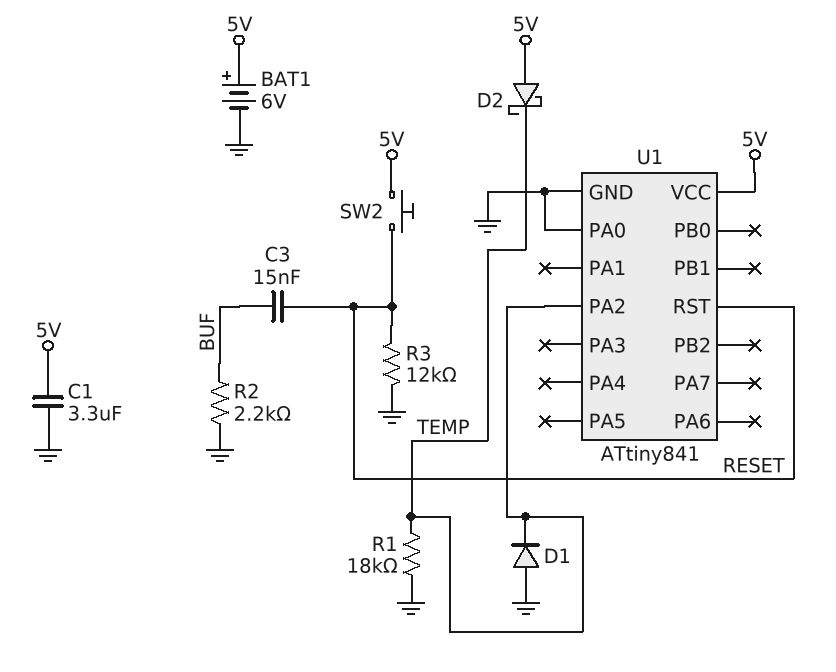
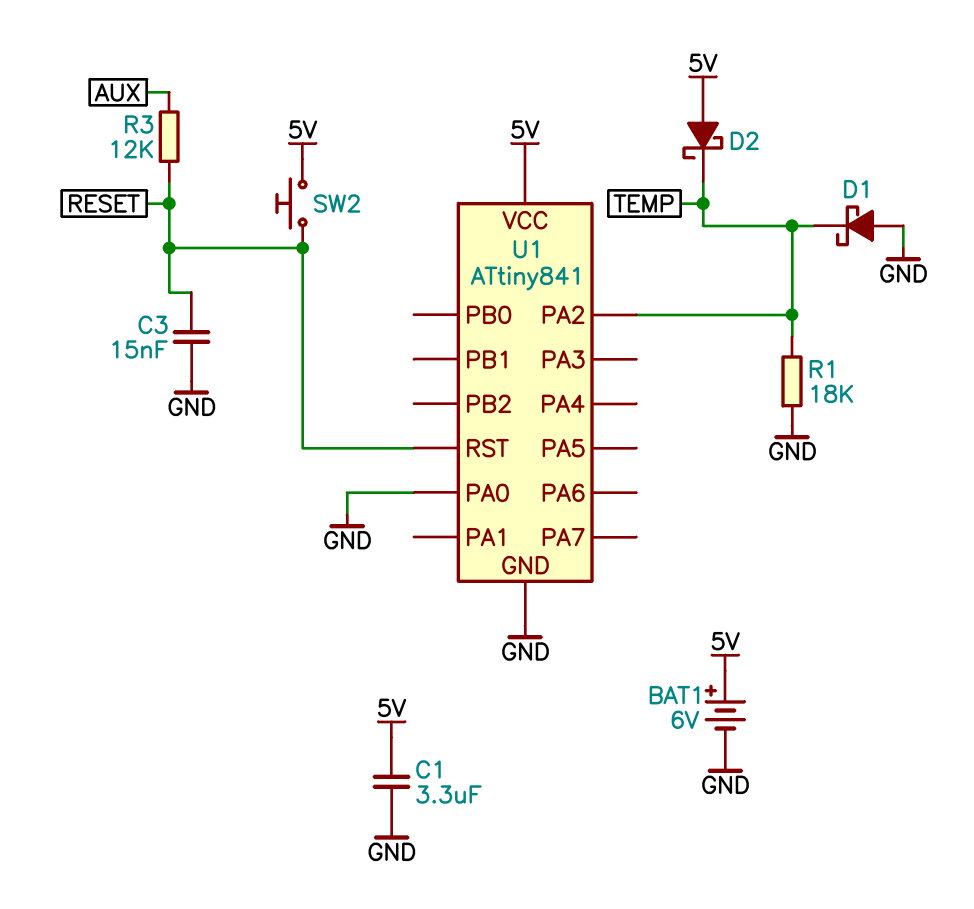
C3: 15nF (BUF, RESET) -> 15nF (GND, RESET)
D1: diode (A GND, K TEMP) -> schottky (A GND, K TEMP)
R2: 2.2k (BUF, GND) -> none
R3: 12k (GND, RESET) -> 12k (AUX, RESET)

